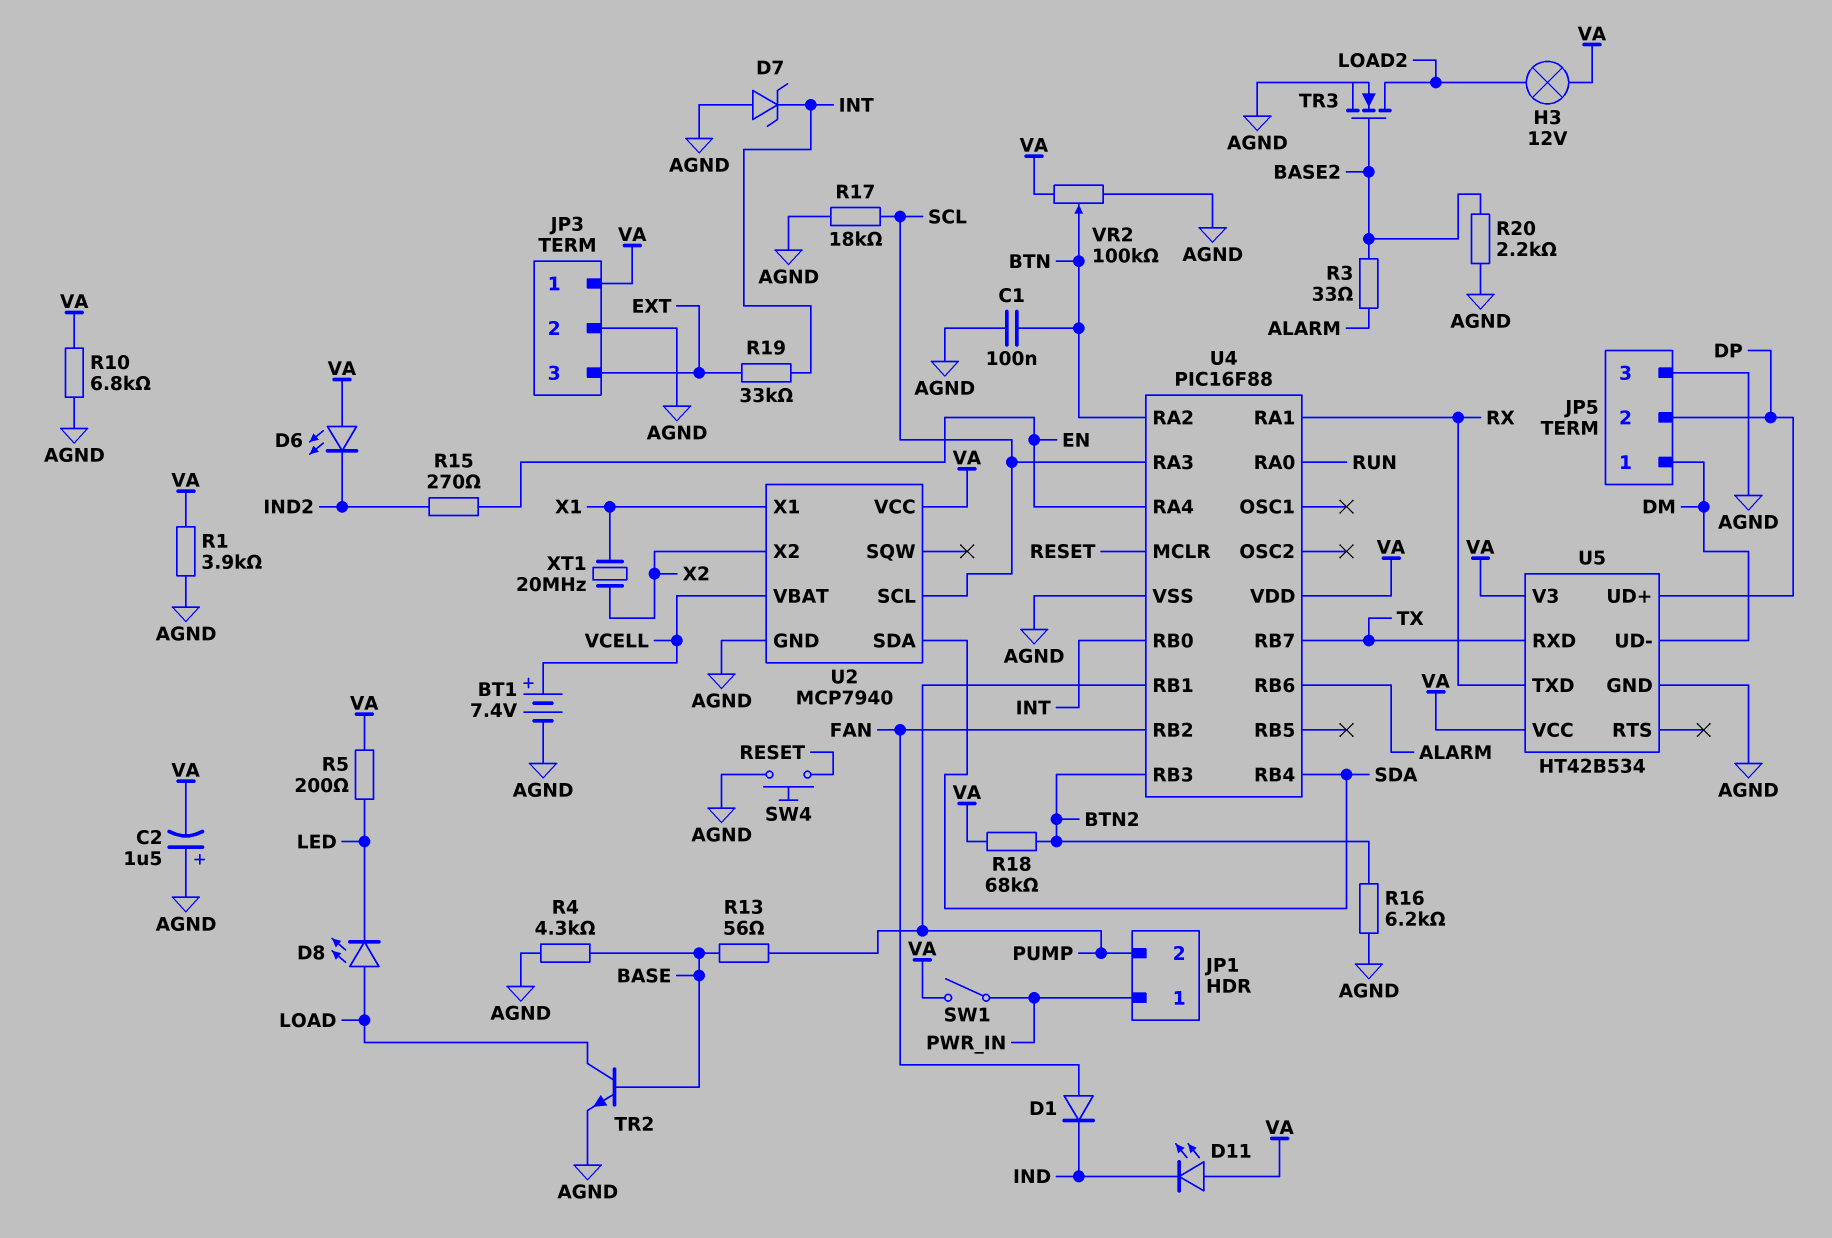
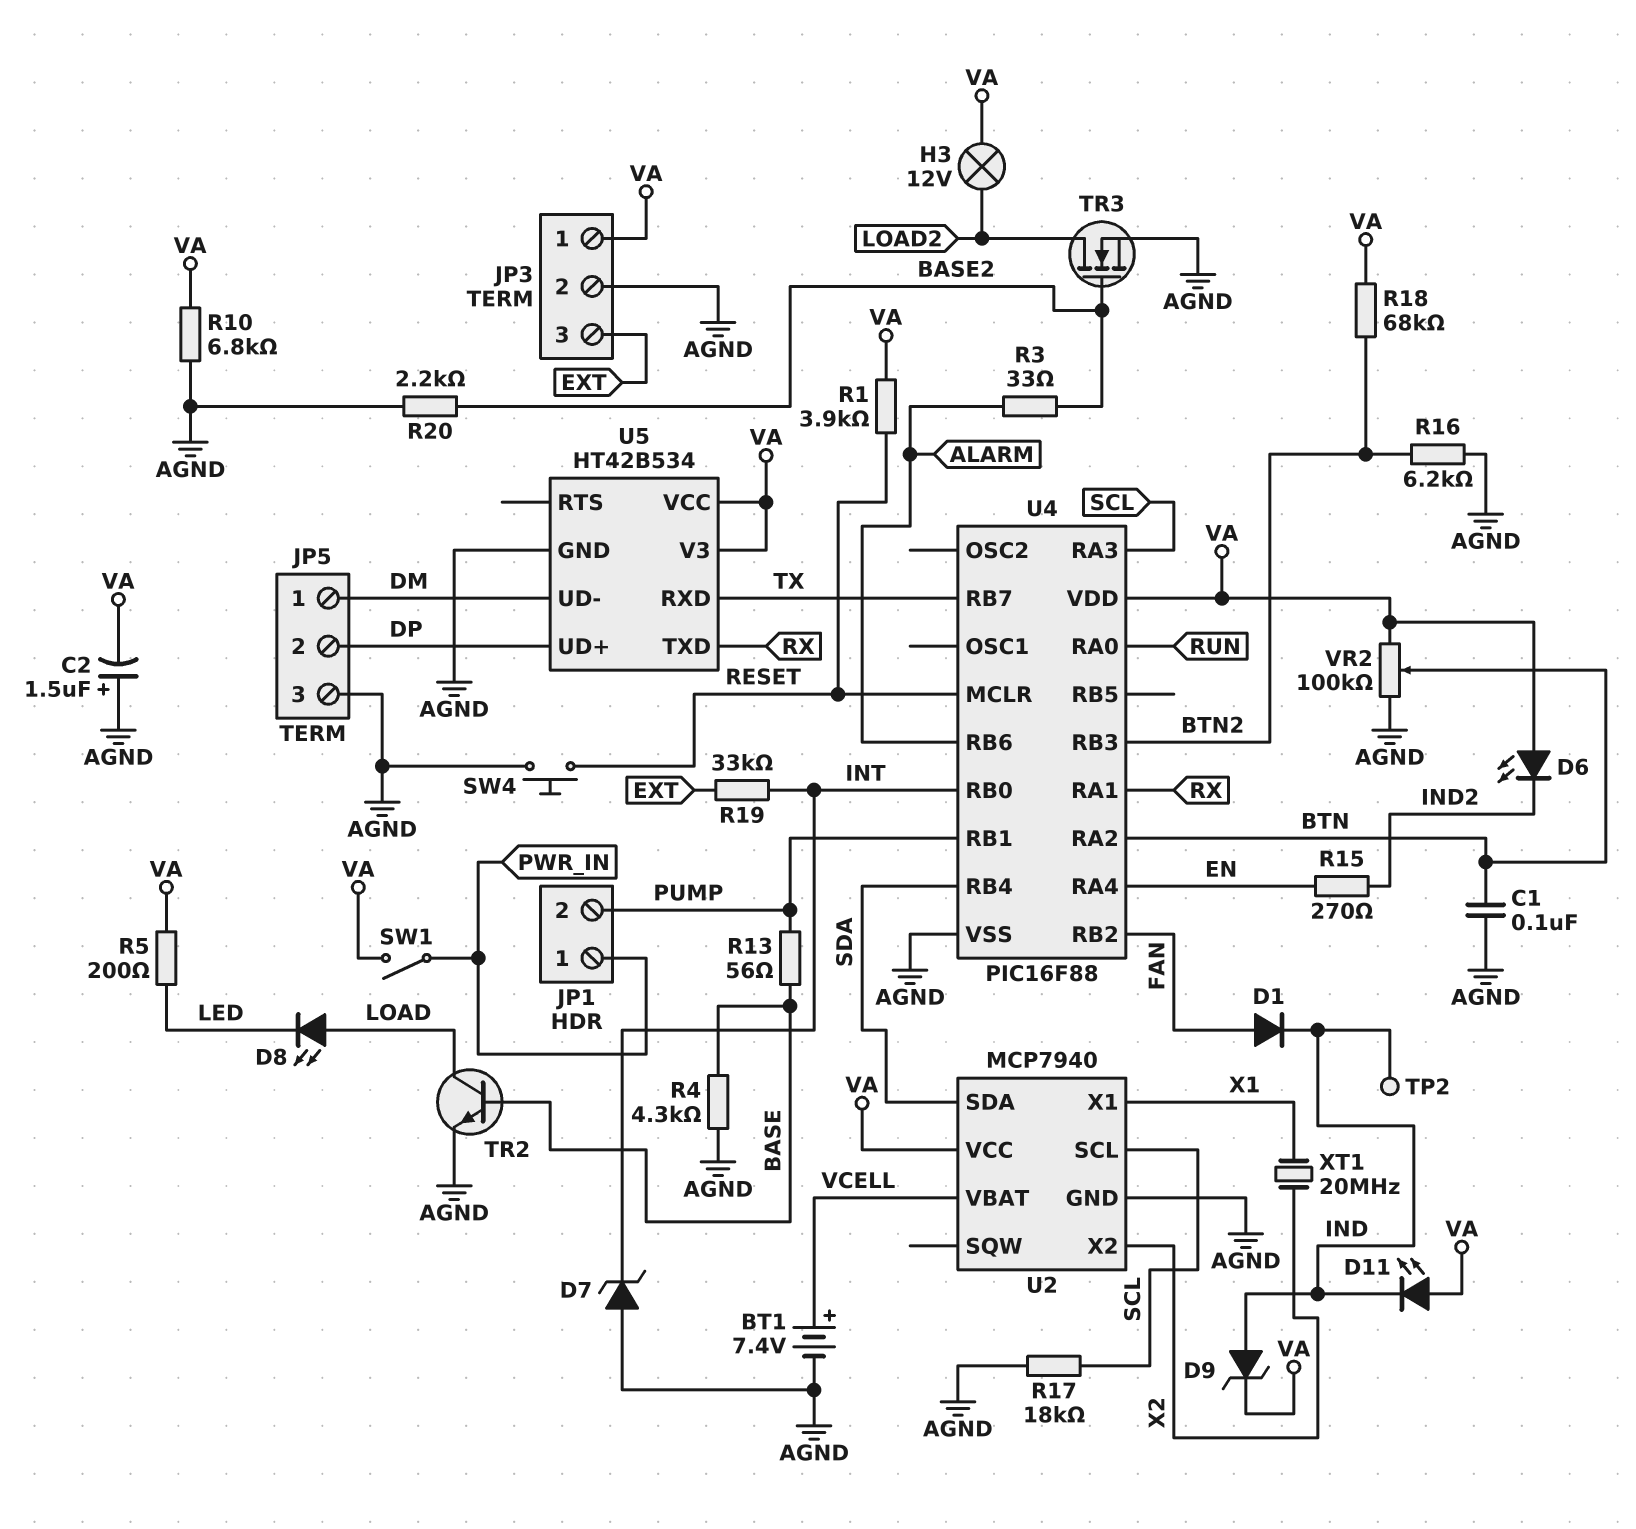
D9: none -> zener (A IND, K VA)
R1: 3.9k (AGND, VA) -> 3.9k (RESET, VA)
TP2: none -> test point (IND)

